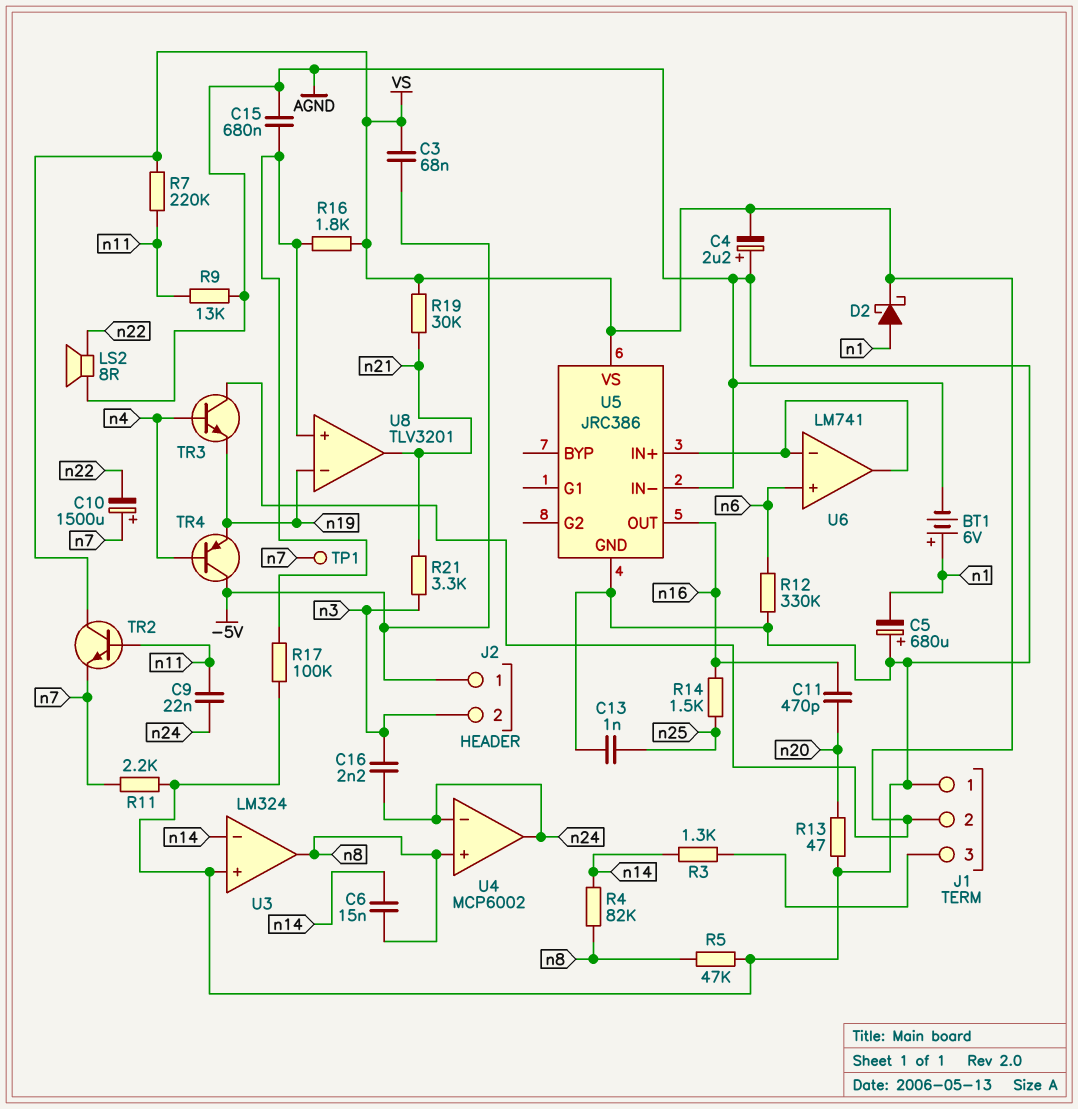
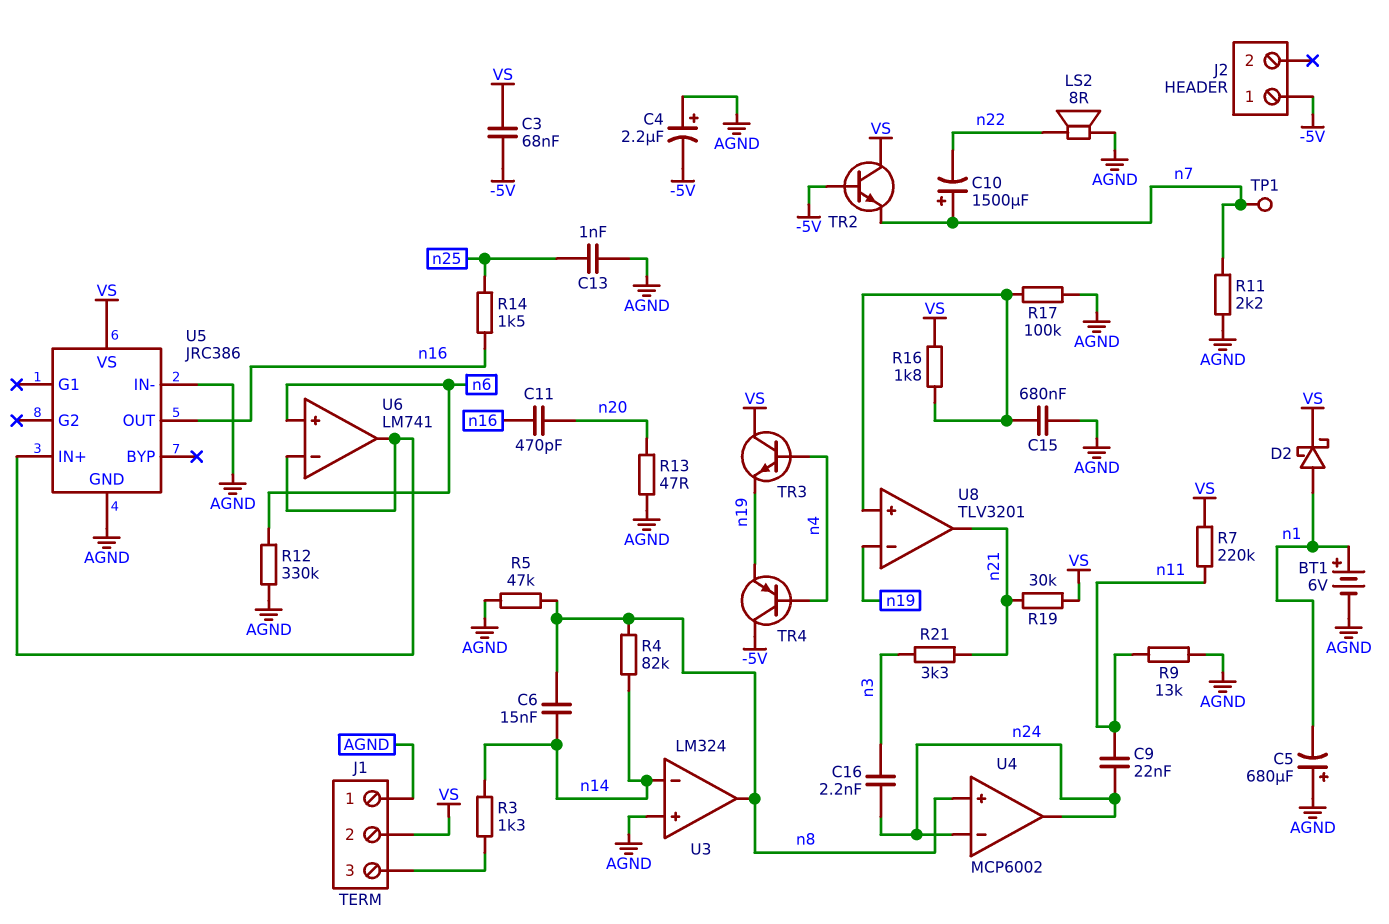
C4: 2.2uF (plus AGND, minus VS) -> 2.2uF (plus AGND, minus -5V)
J2 pin 2: n3 -> none
TR2: NPN (B n11, C VS, E n7) -> NPN (B -5V, C VS, E n7)

